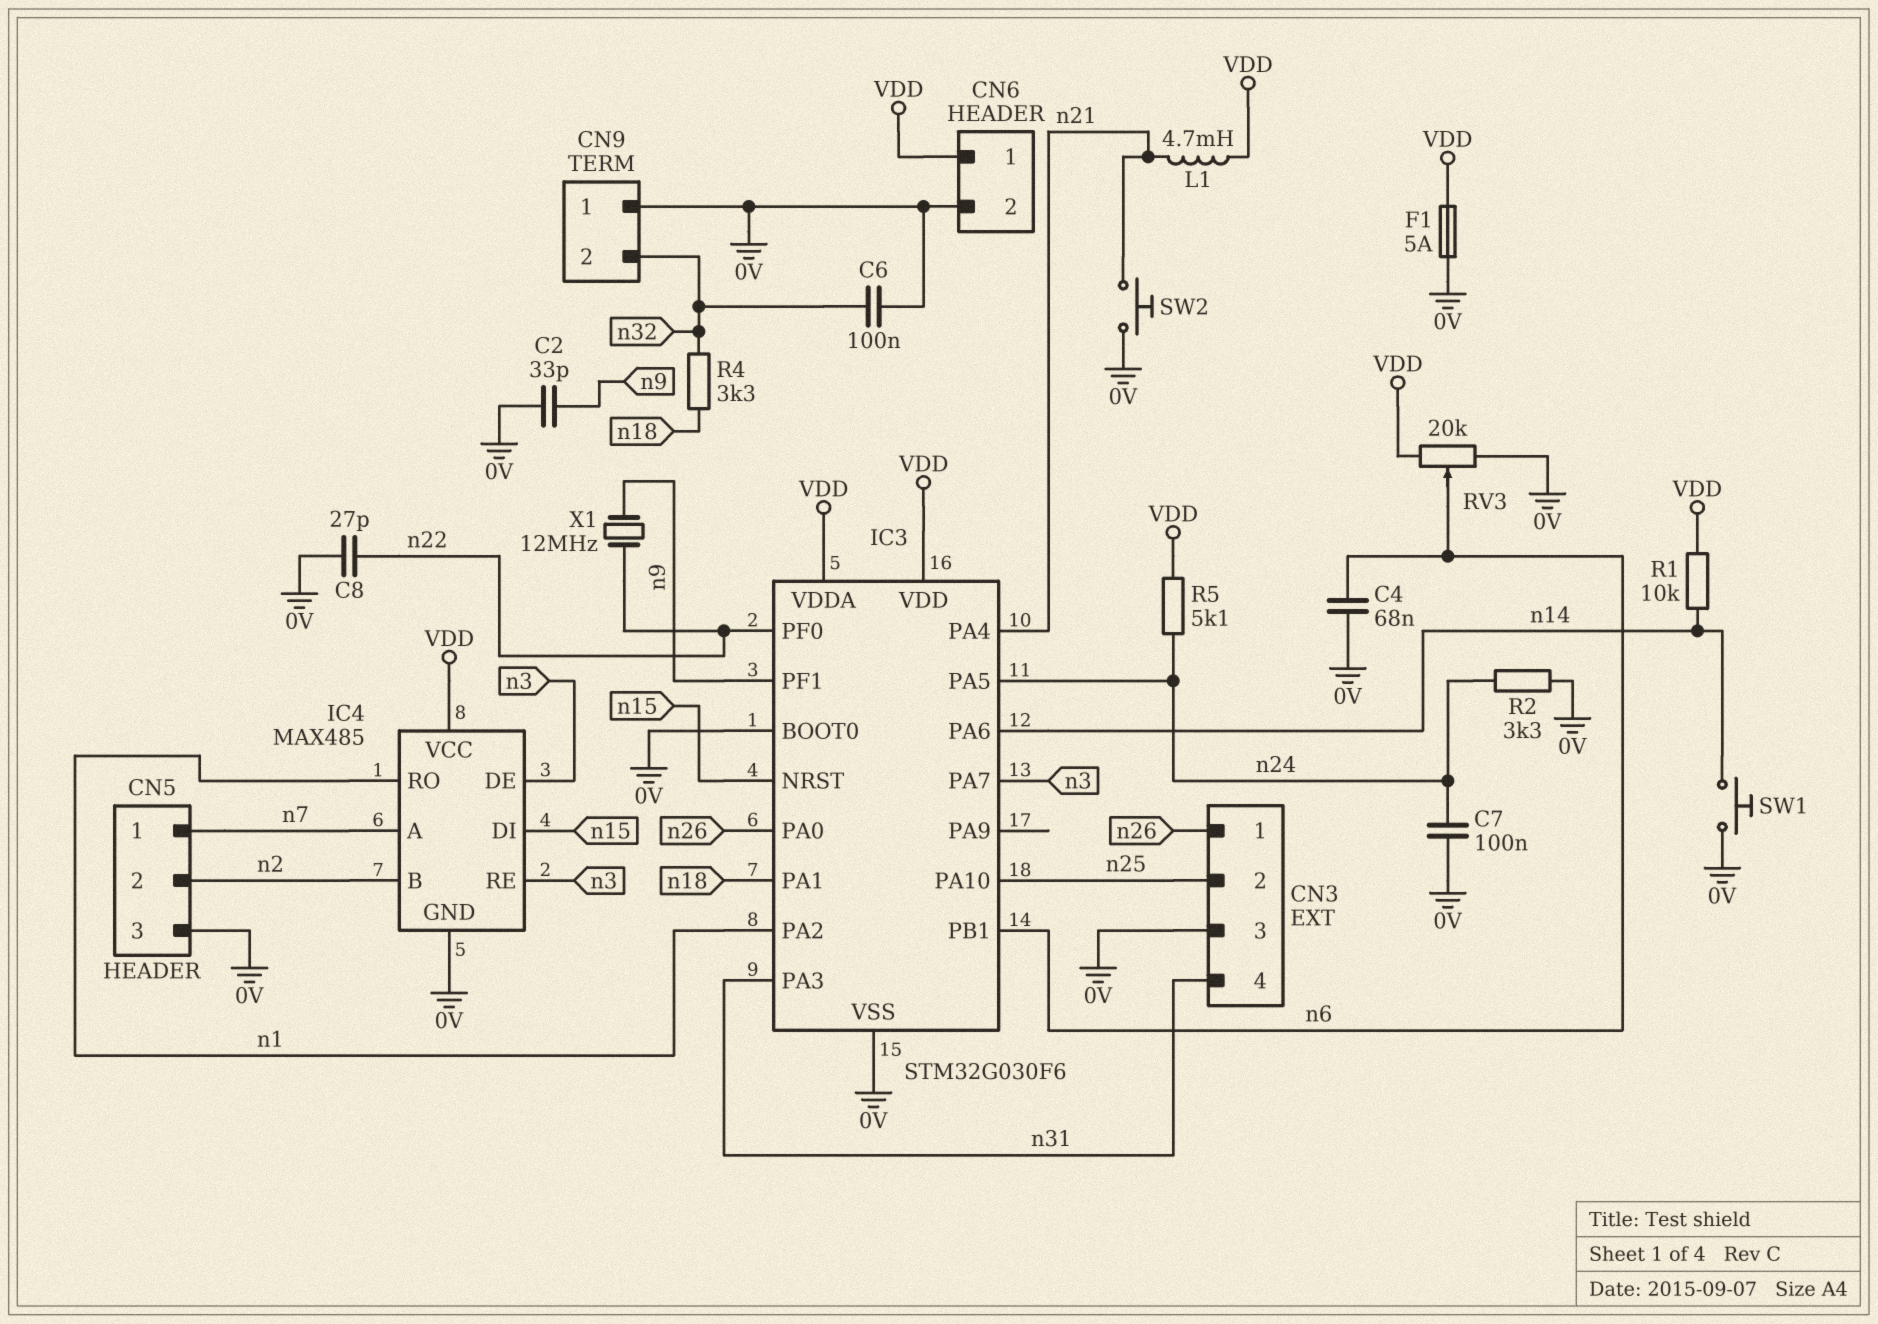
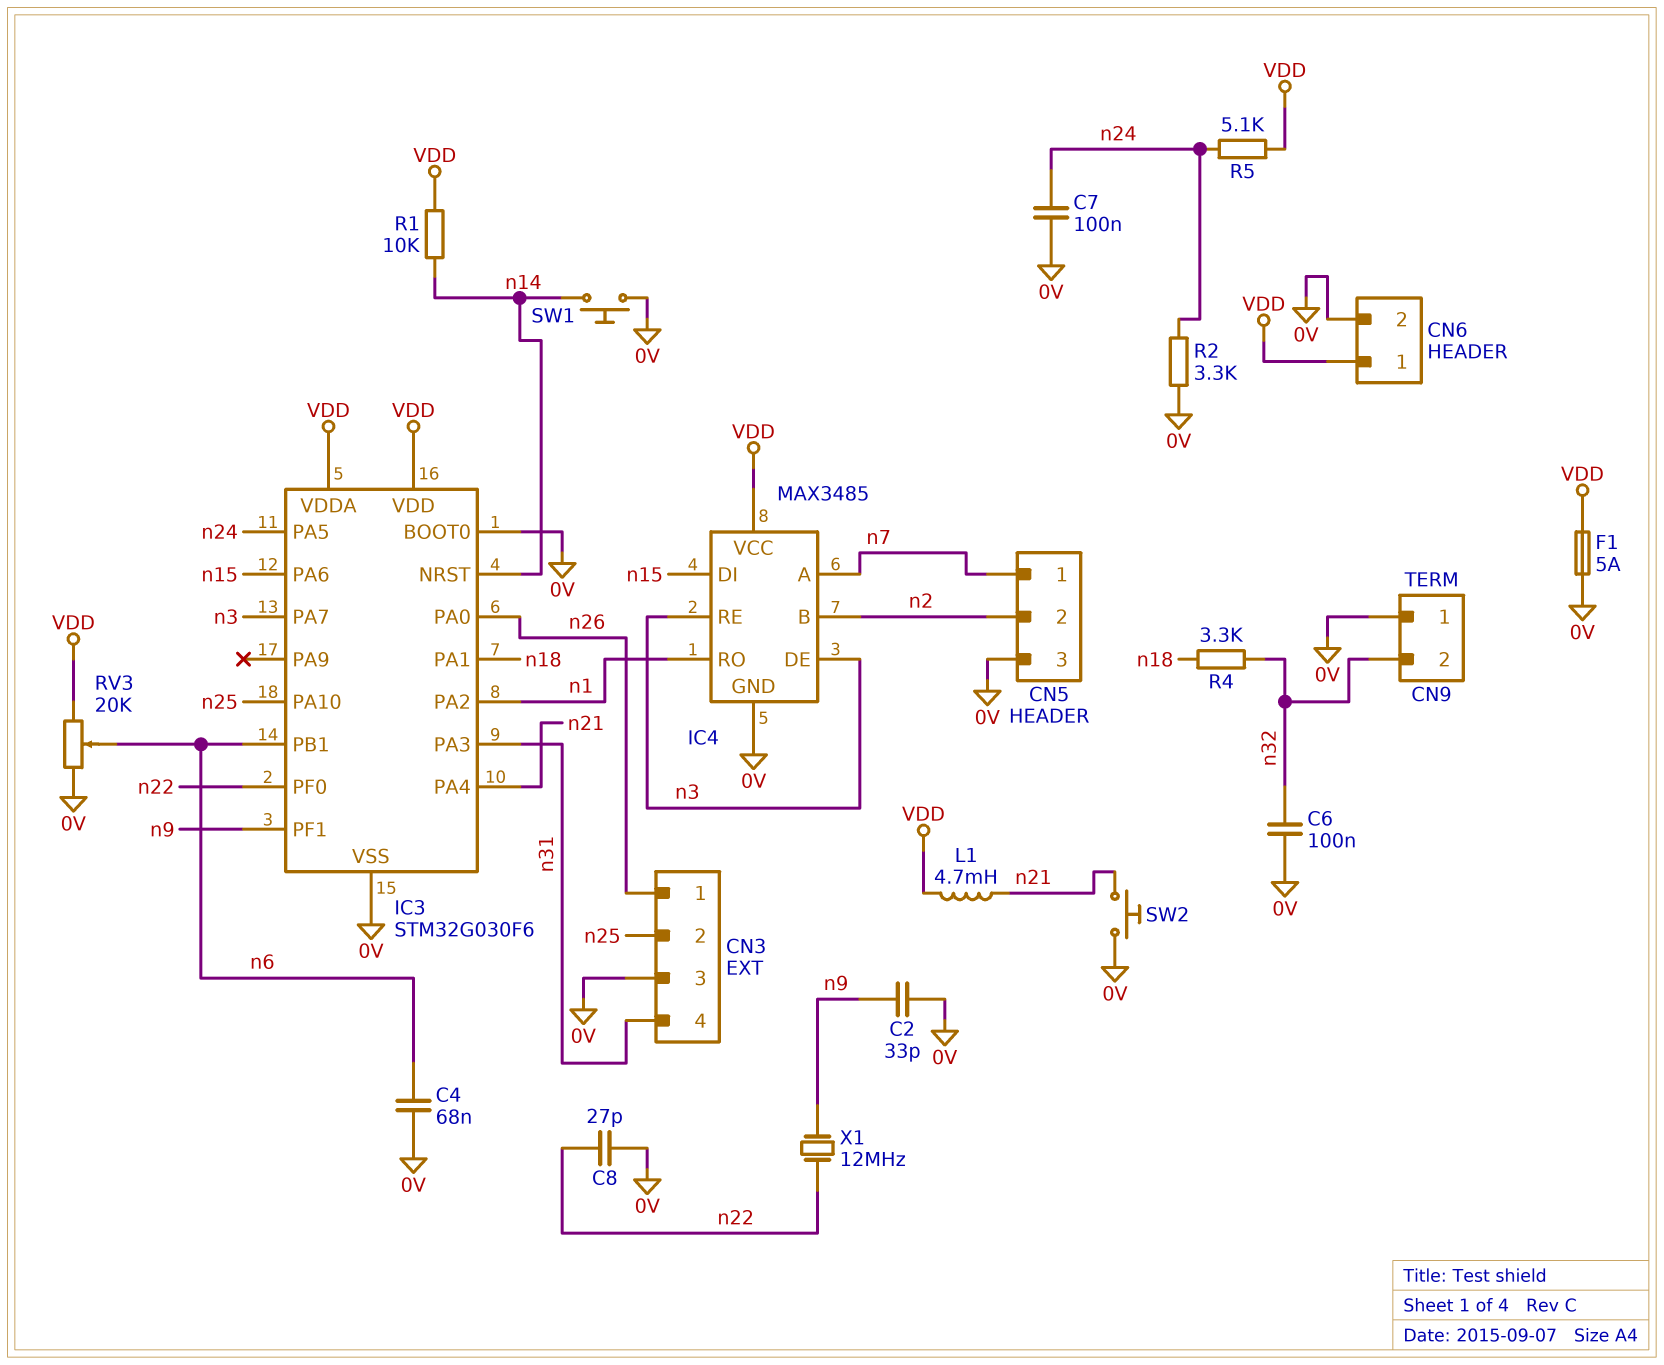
IC3 pin NRST: n15 -> n14
IC3 pin PA6: n14 -> n15
IC4: MAX485 -> MAX3485

